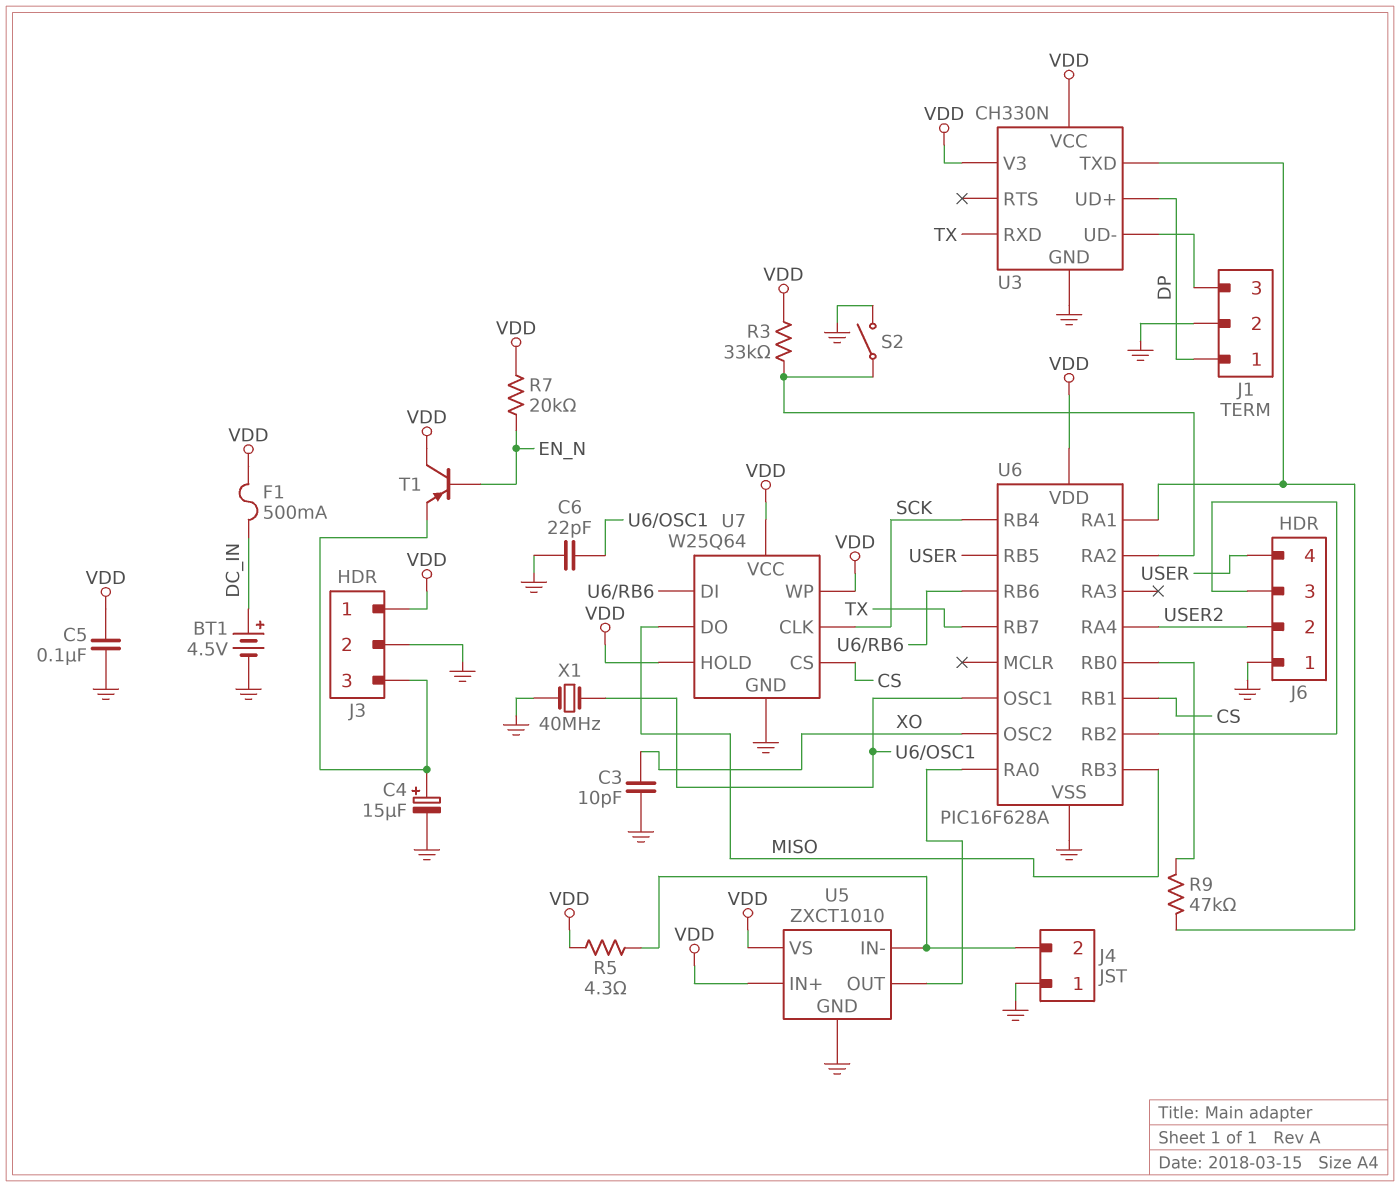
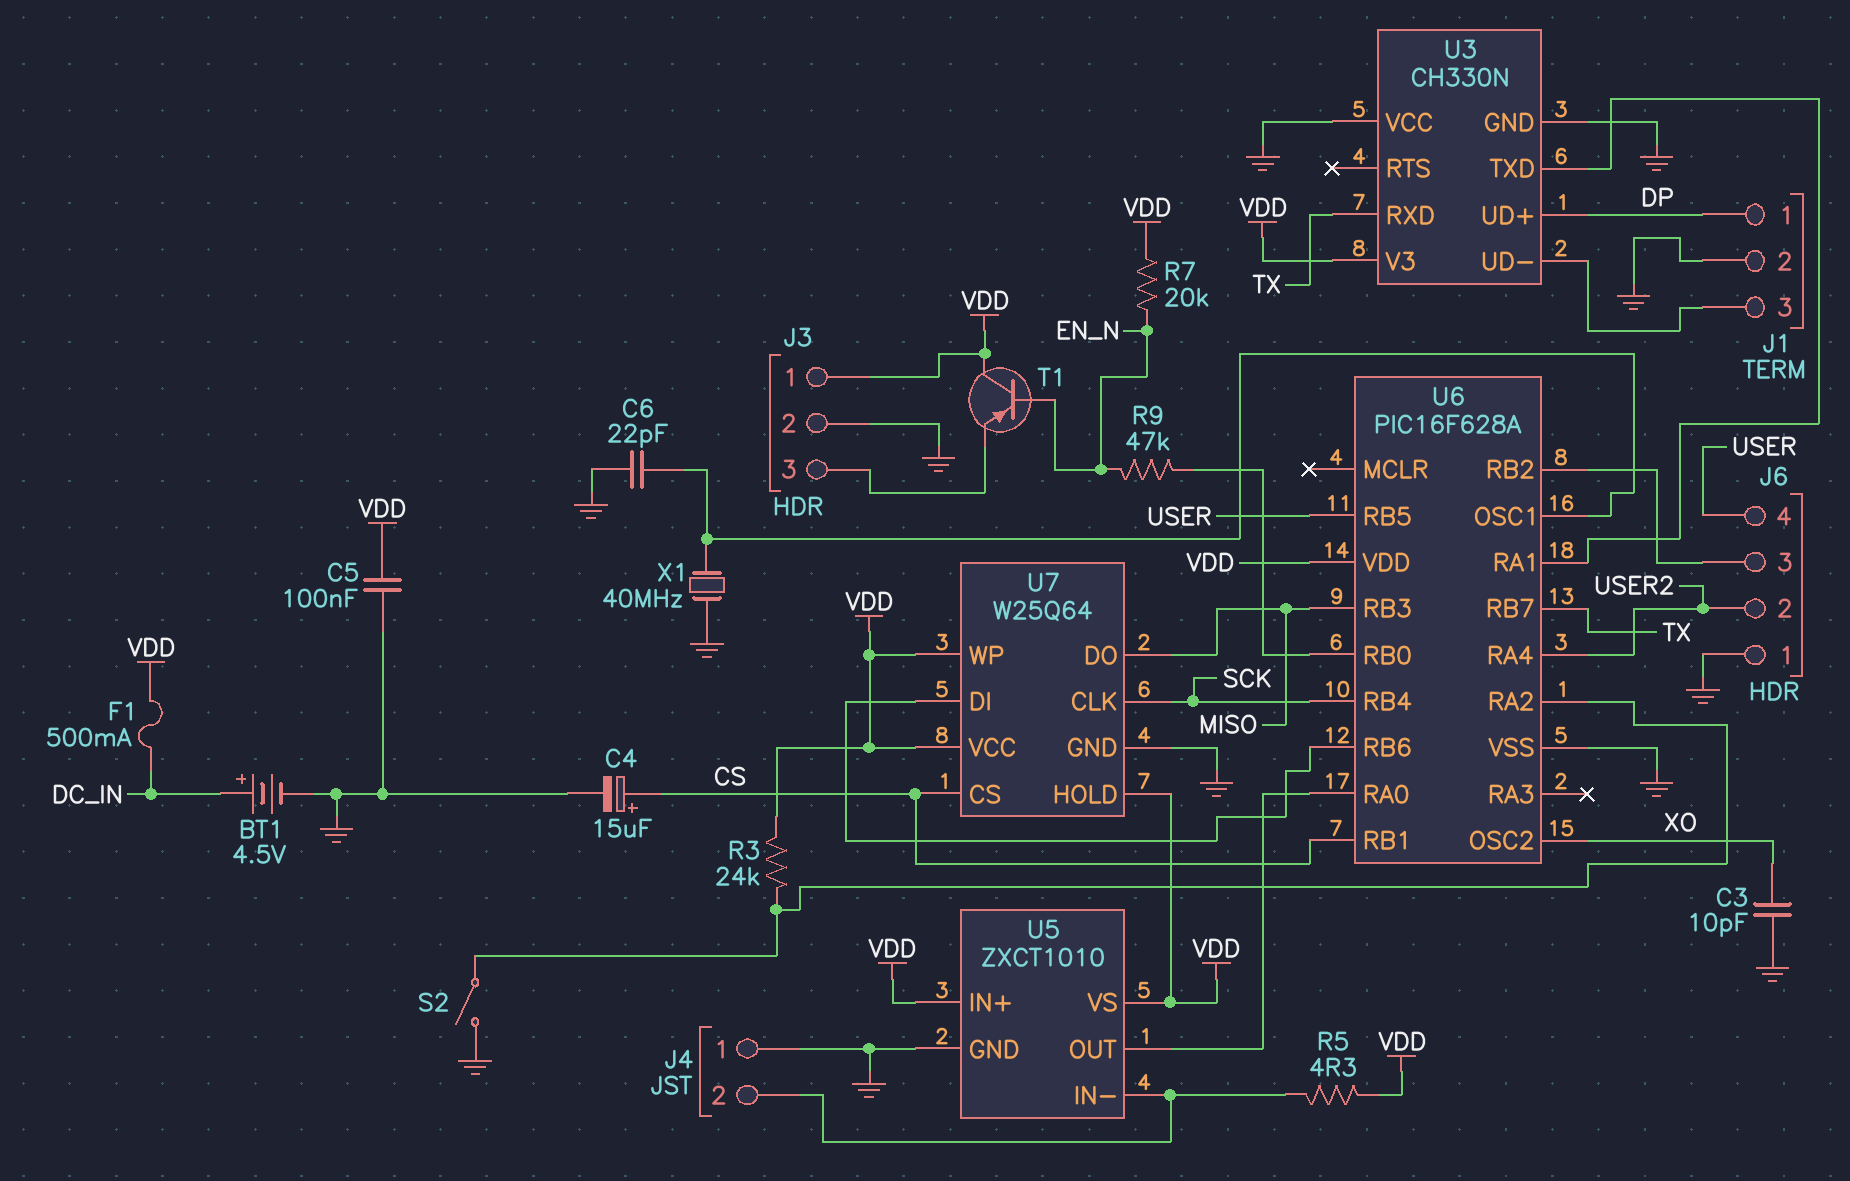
C4: 15uF (plus J3/3, minus GND) -> 15uF (plus CS, minus GND)
R3: 33k (U6/RA2, VDD) -> 24k (U6/RA2, VDD)
R9: 47k (U3/TXD, U6/RB0) -> 47k (EN_N, U6/RB0)
U3 pin VCC: VDD -> GND

